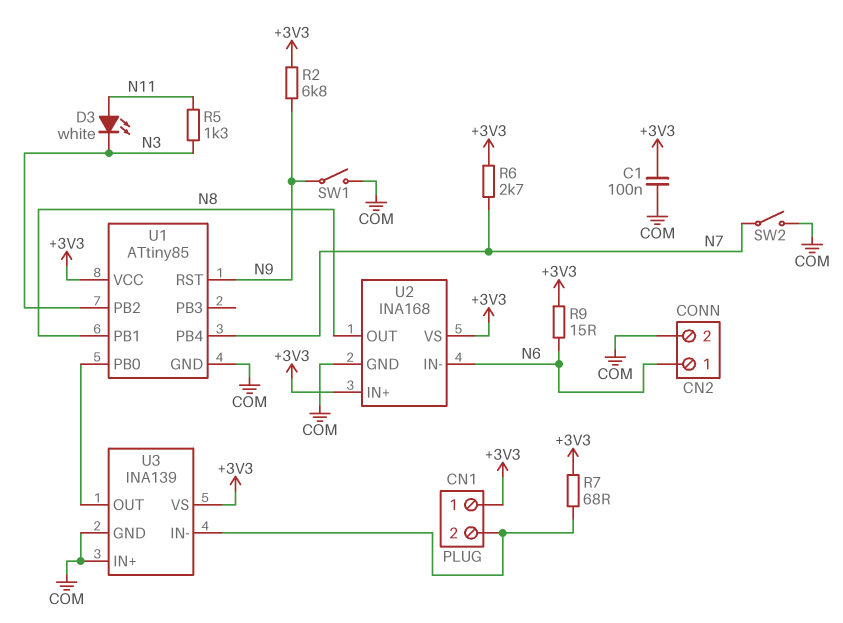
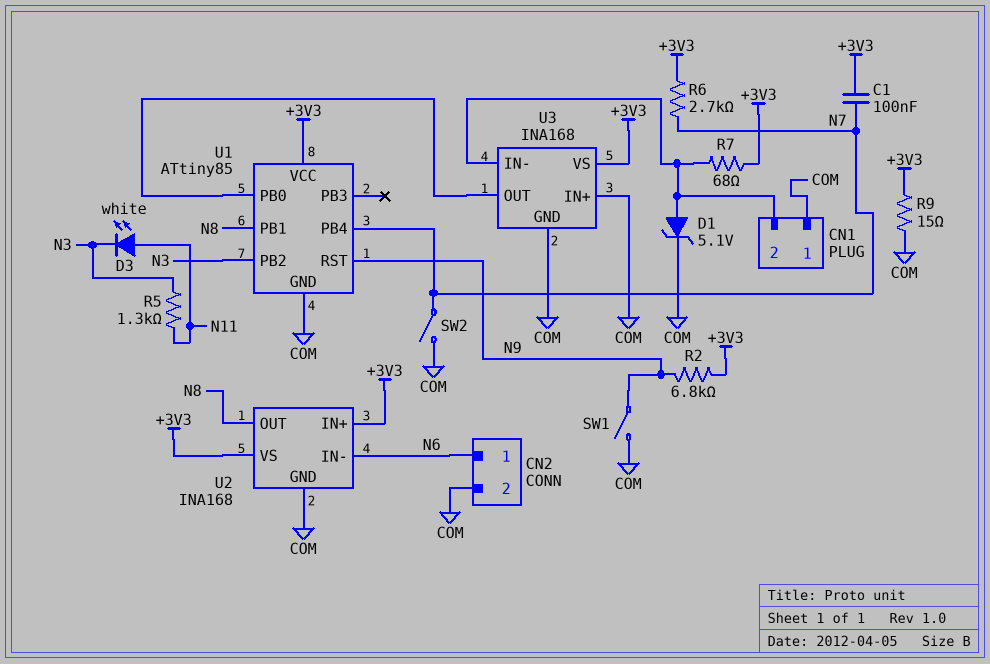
C1: 100nF (+3V3, COM) -> 100nF (+3V3, N7)
CN1 pin 1: +3V3 -> COM
D1: none -> zener 5.1V (A CN1/2, K COM)
R9: 15 (+3V3, N6) -> 15 (+3V3, COM)
U3: INA139 -> INA168

